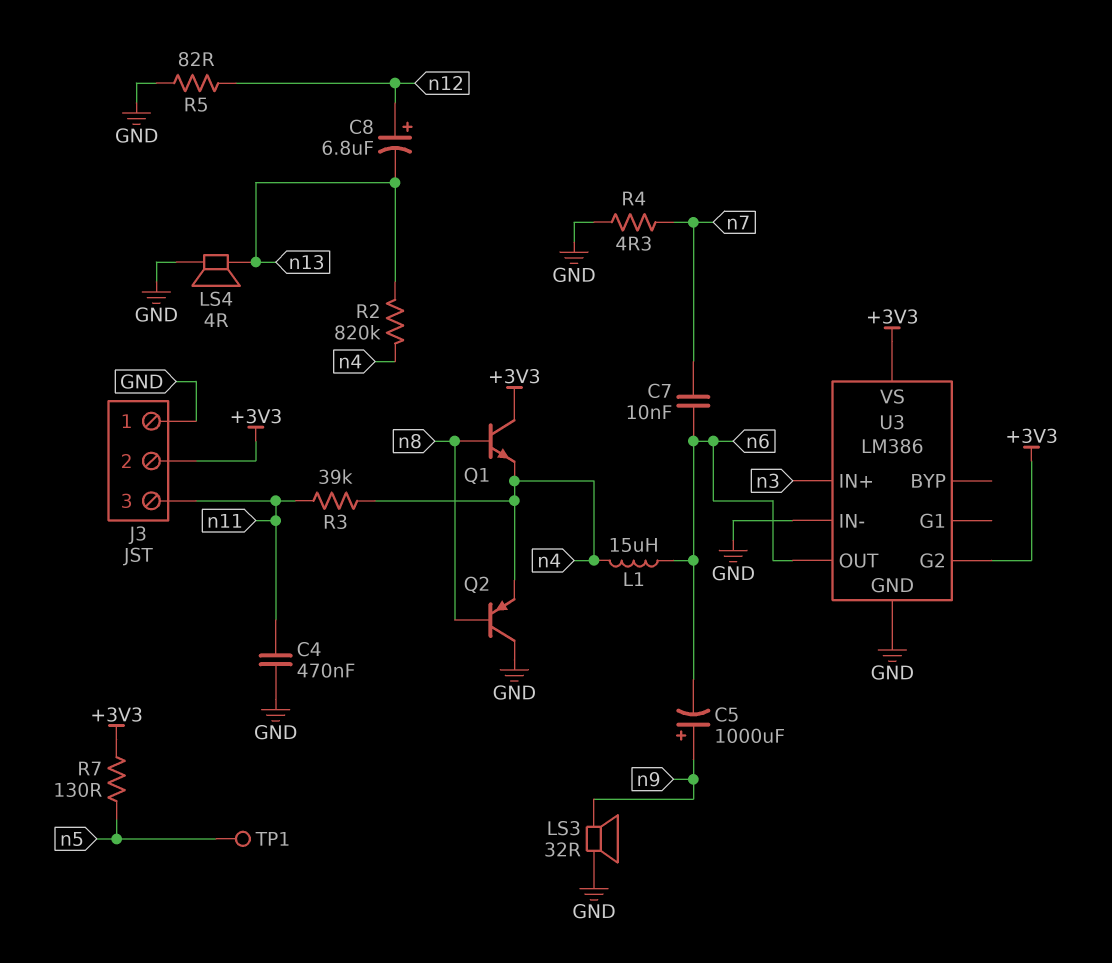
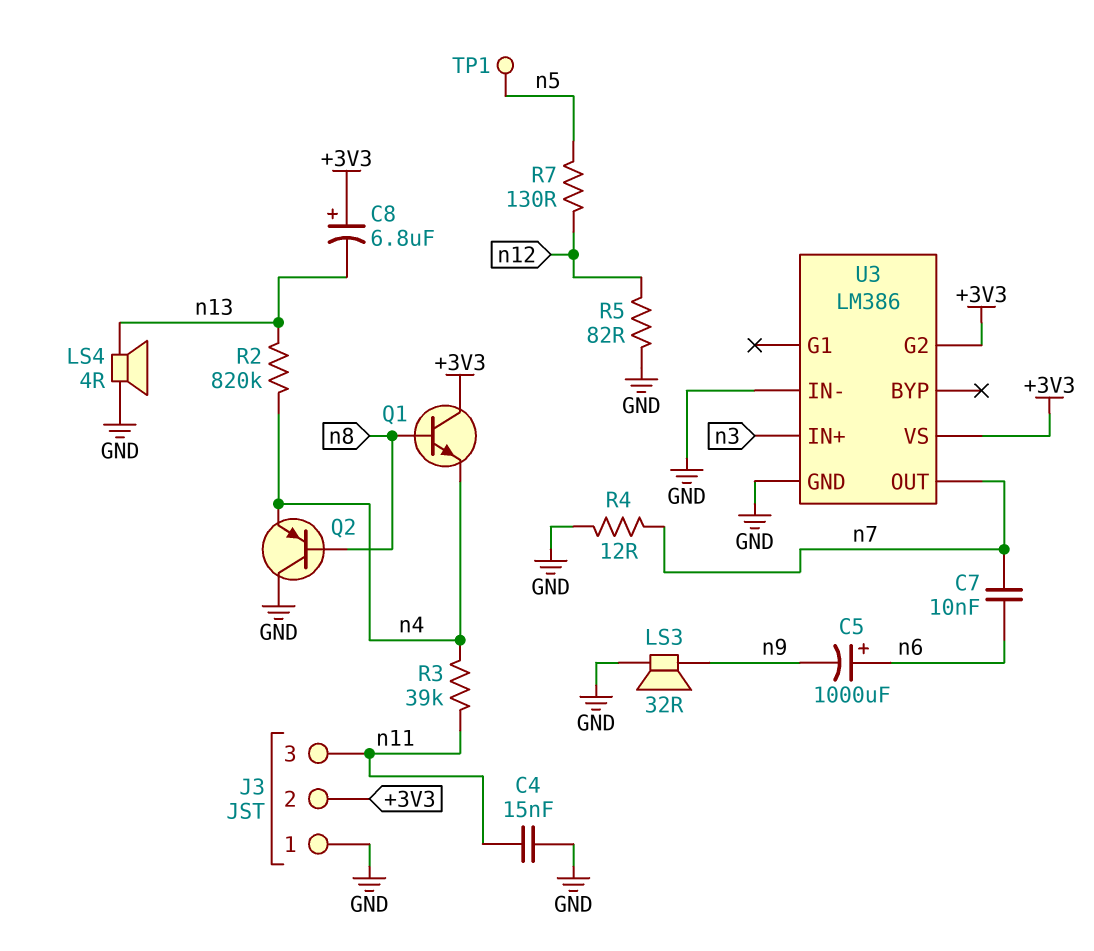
C4: 470nF (GND, n11) -> 15nF (GND, n11)
C5: 1000uF (plus n9, minus n6) -> 1000uF (plus n6, minus n9)
C8: 6.8uF (plus n12, minus n13) -> 6.8uF (plus +3V3, minus n13)
L1: 15uH (n4, n6) -> none
R4: 4.3 (GND, n7) -> 12 (GND, n7)
R7: 130 (+3V3, n5) -> 130 (n5, n12)
U3 pin OUT: n6 -> n7

